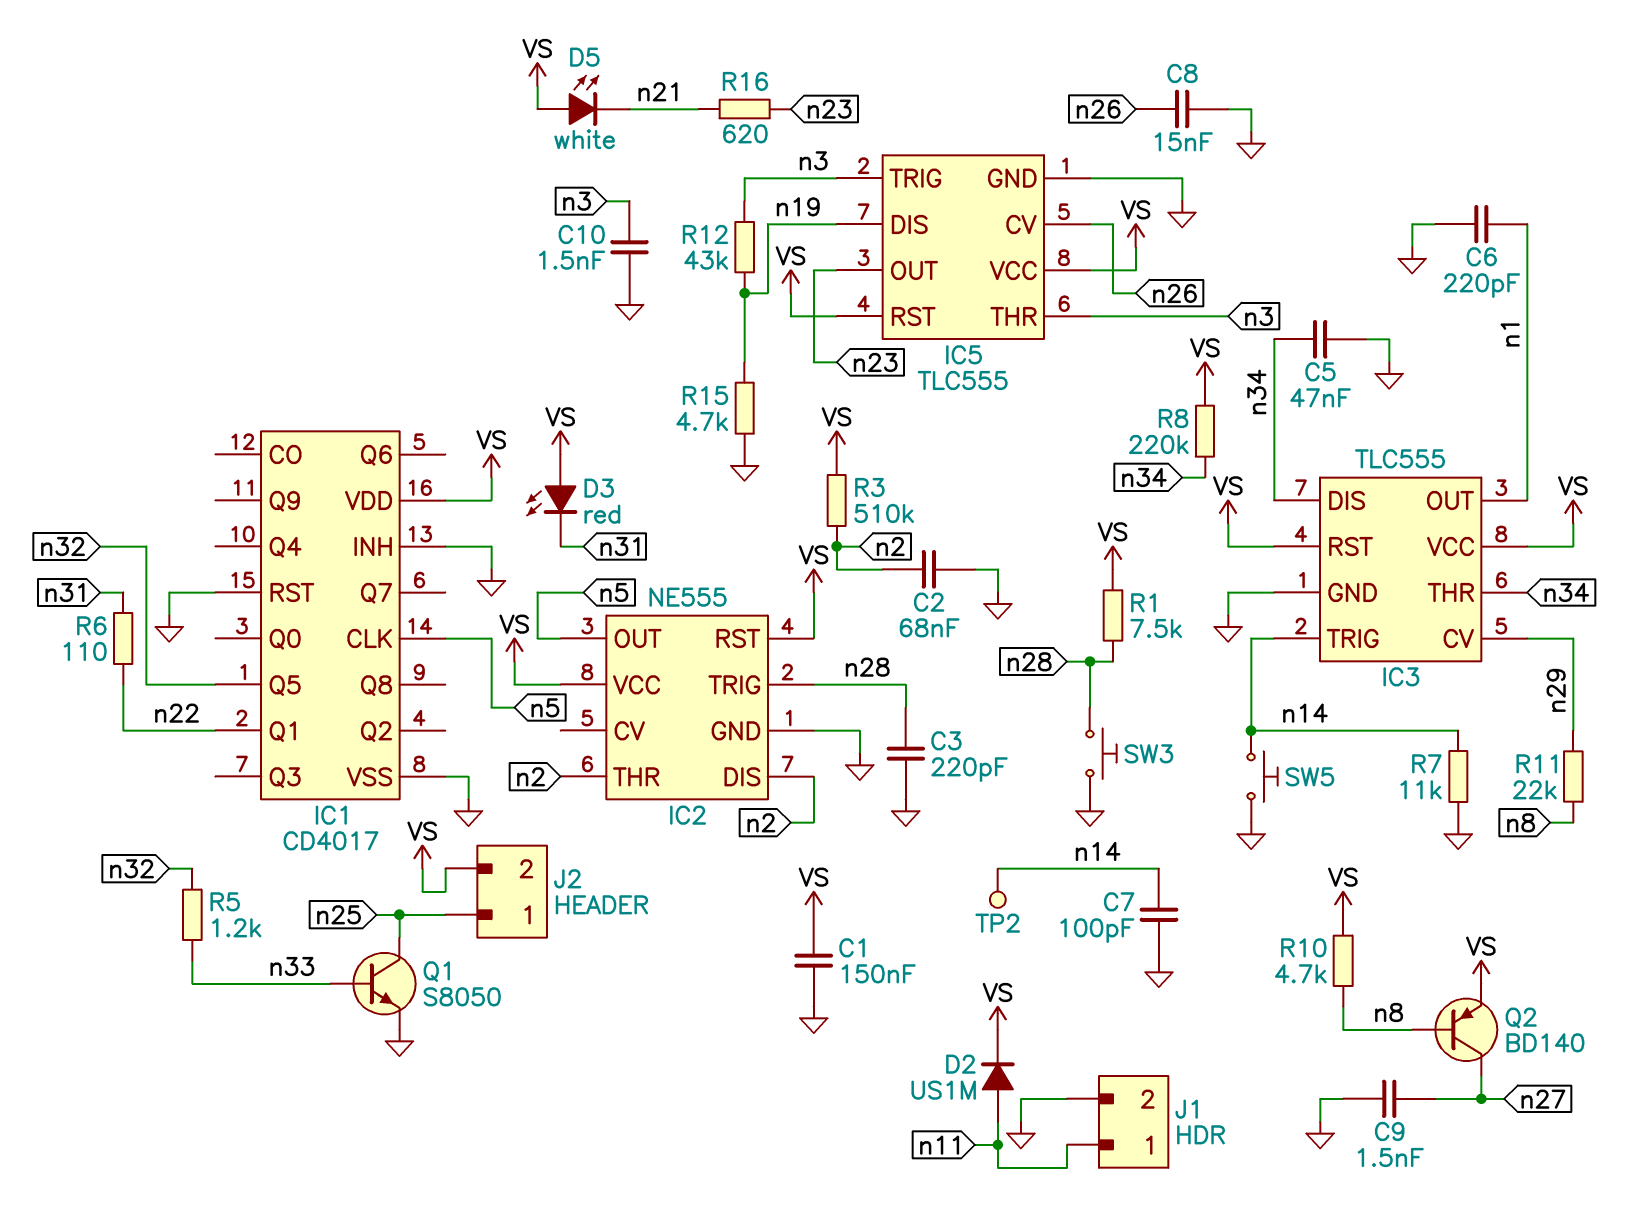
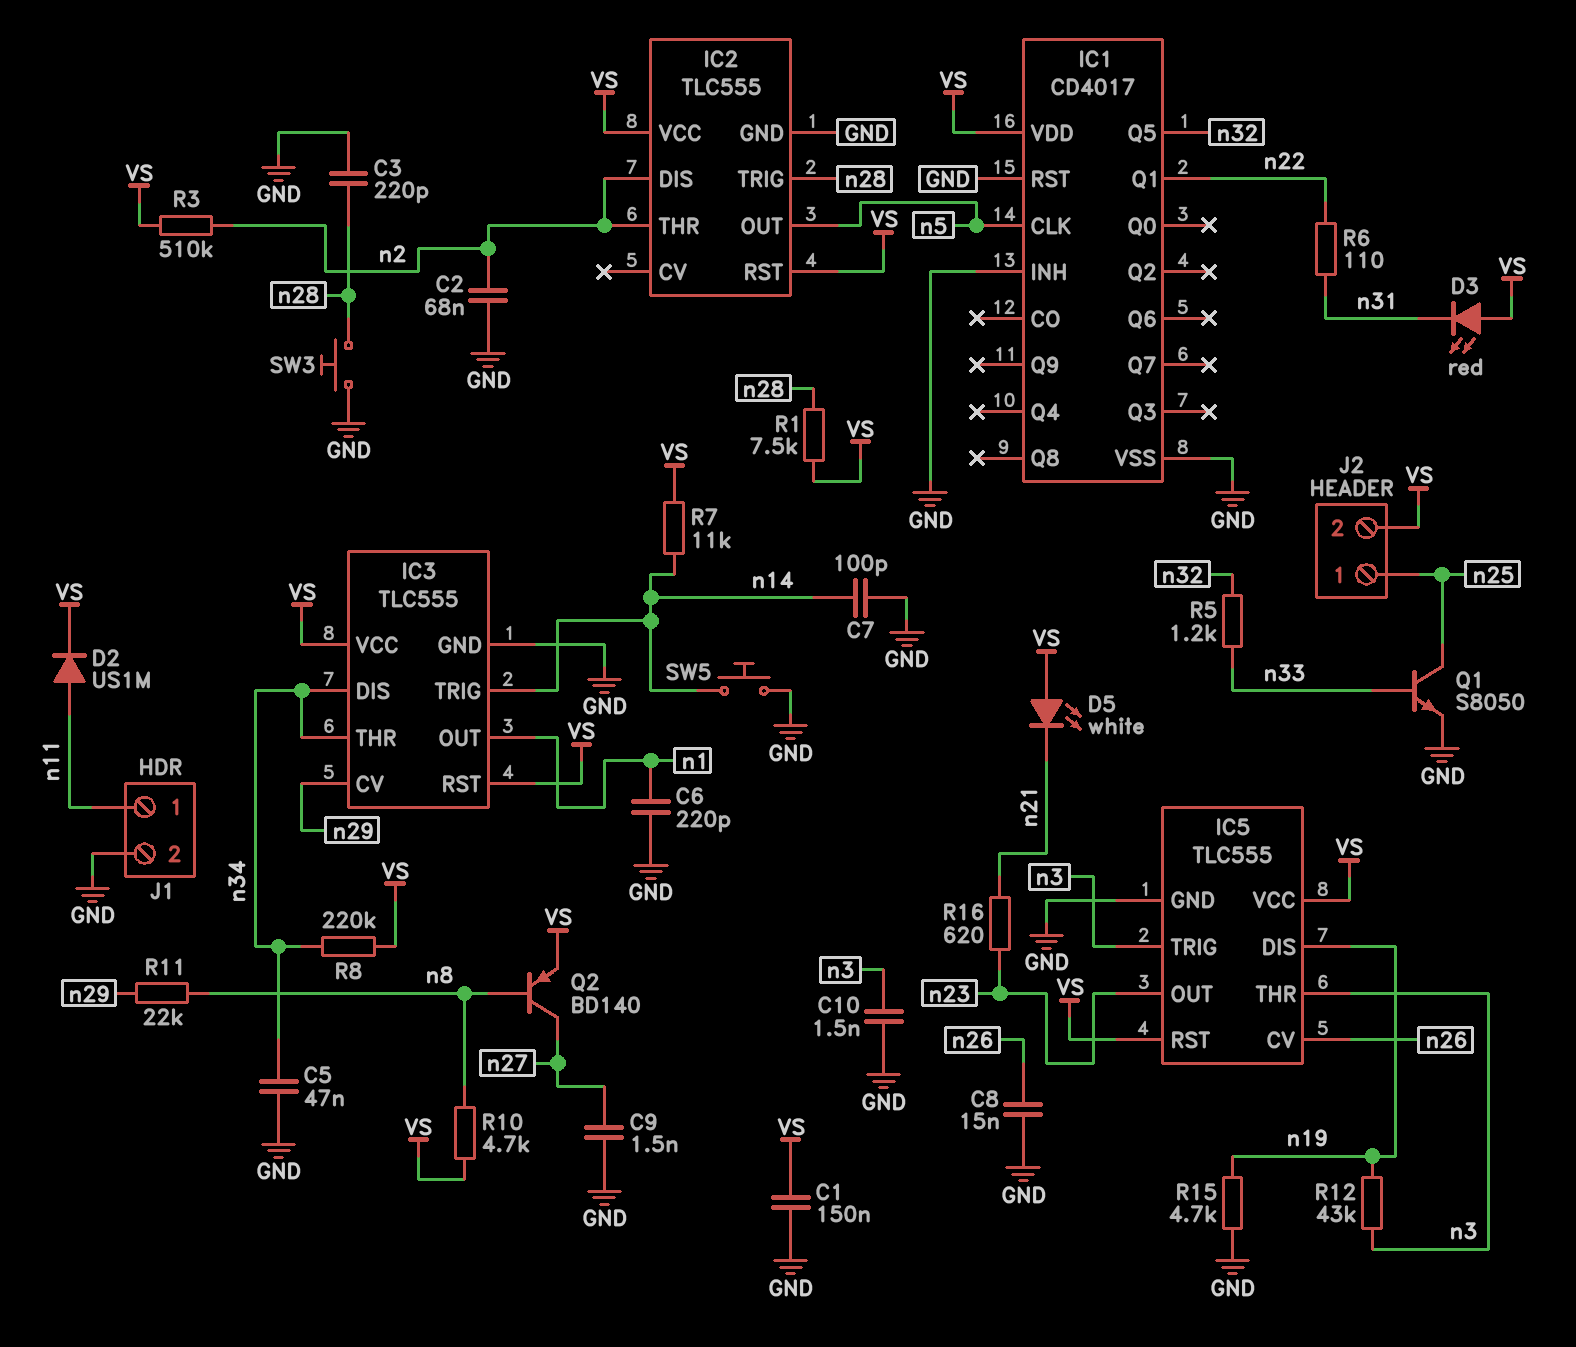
IC2: NE555 -> TLC555
R7: 11k (GND, n14) -> 11k (VS, n14)
TP2: test point (n14) -> none

